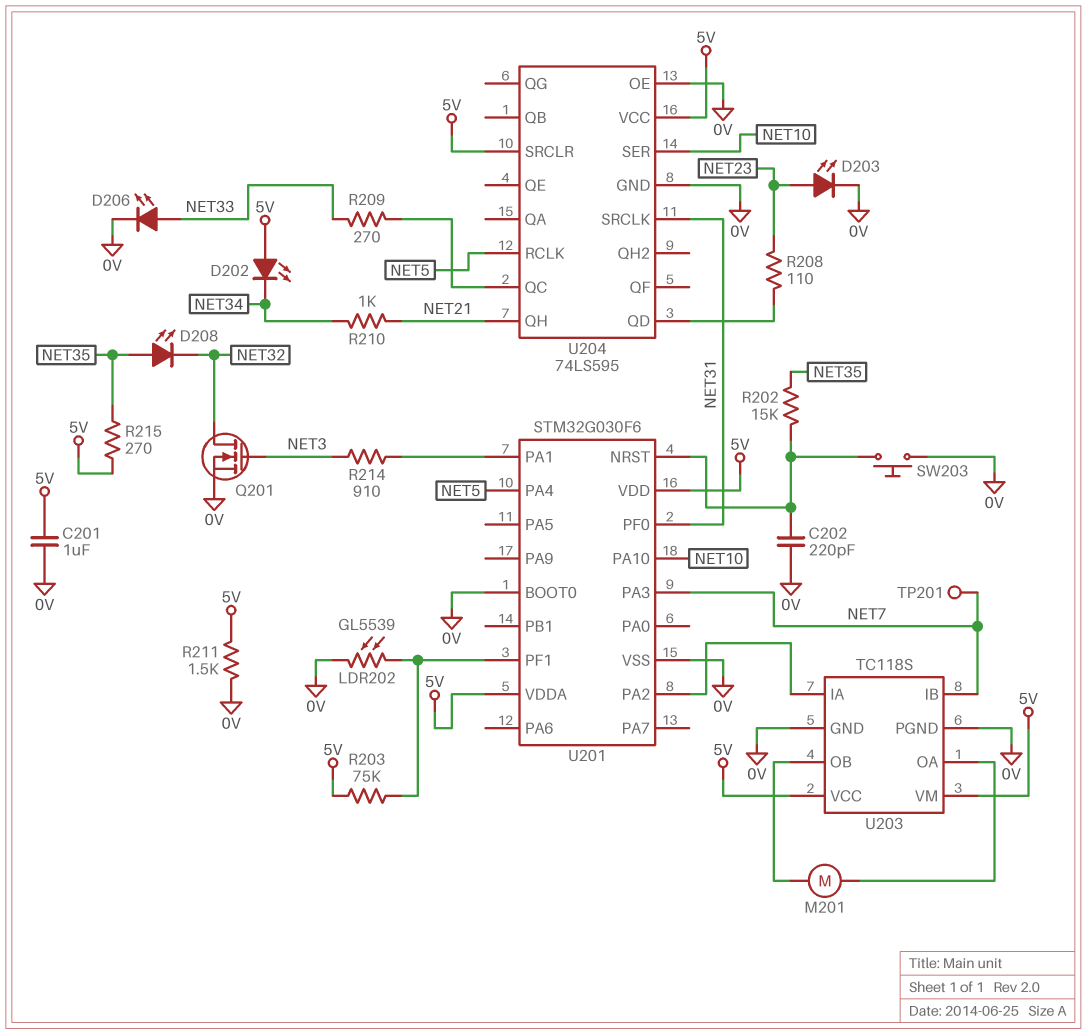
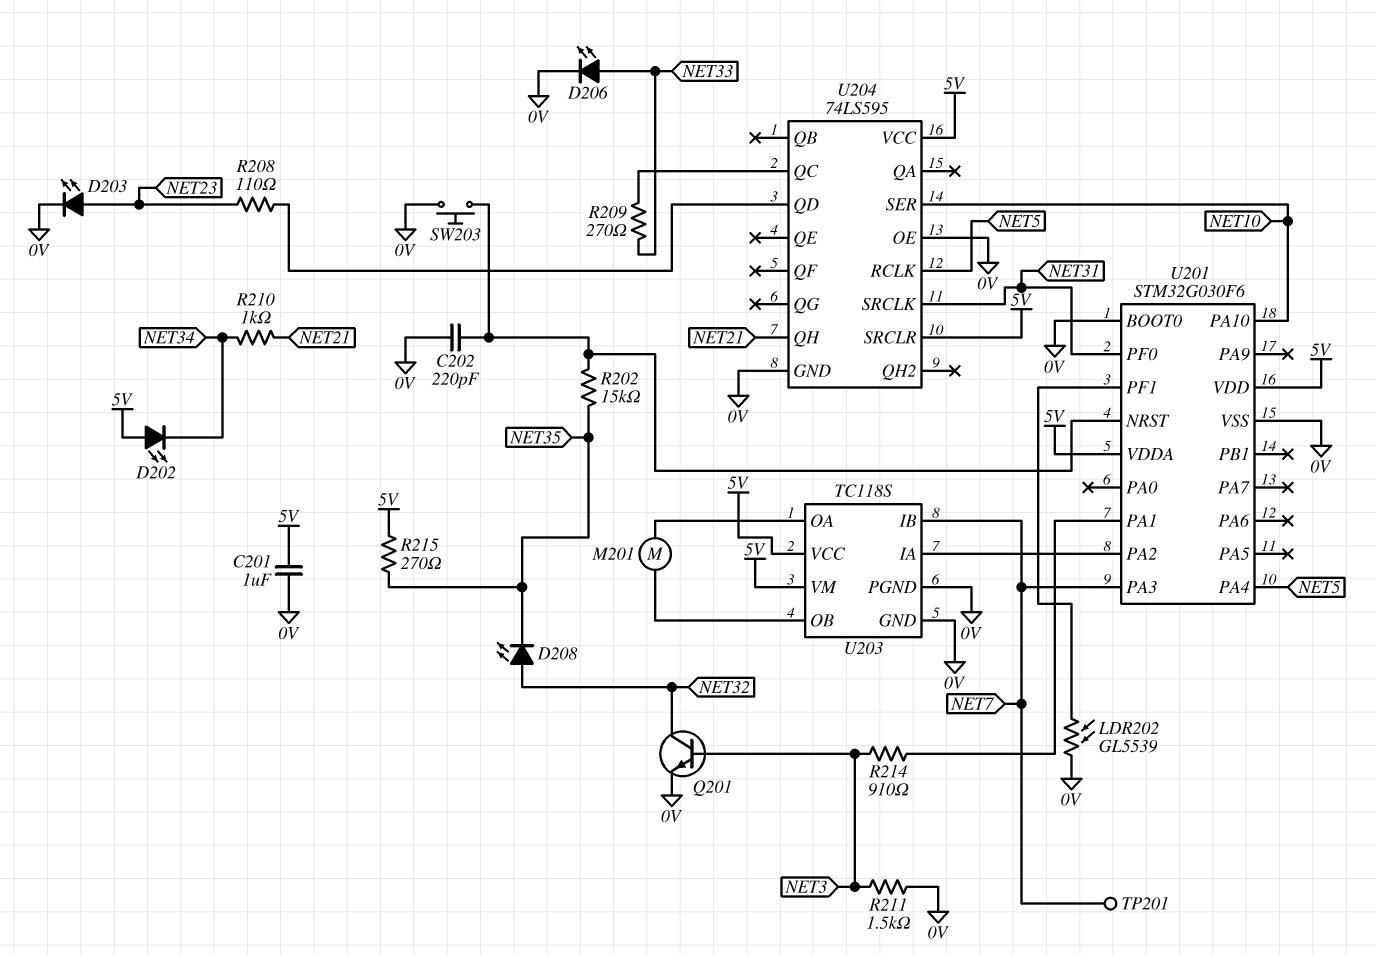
D208: LED (A NET35, K NET32) -> LED (A NET32, K NET35)
Q201: NMOS (G NET3, D NET32, S 0V) -> NPN (B NET3, C NET32, E 0V)
R203: 75k (5V, U201/PF1) -> none
R211: 1.5k (0V, 5V) -> 1.5k (0V, NET3)

